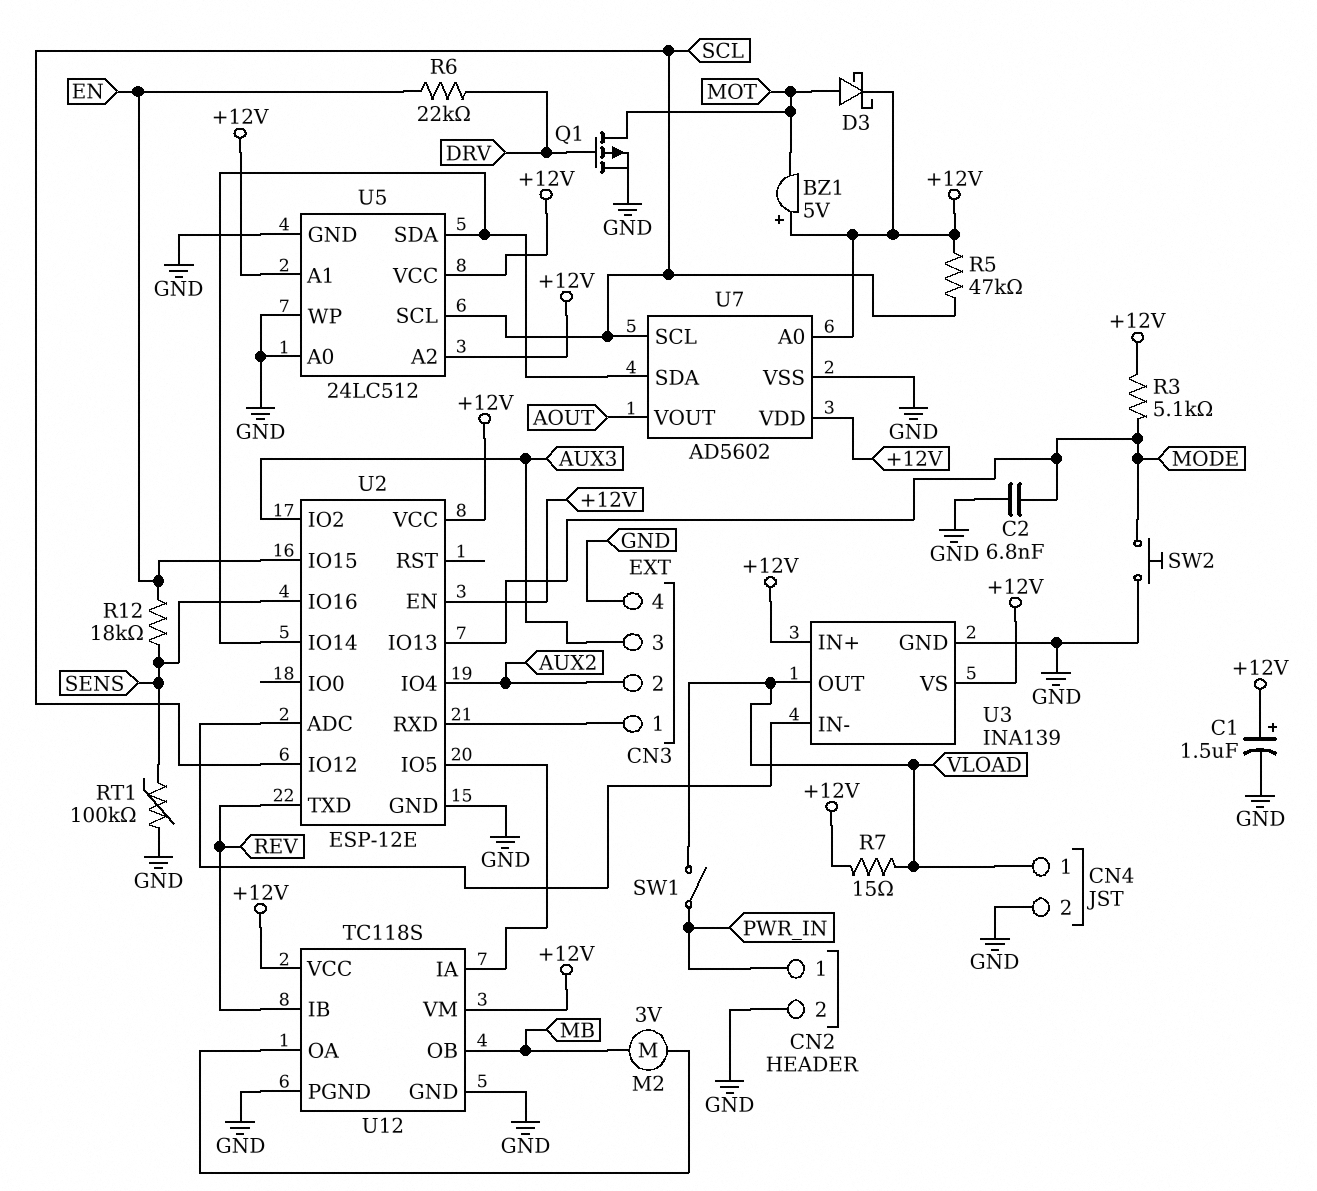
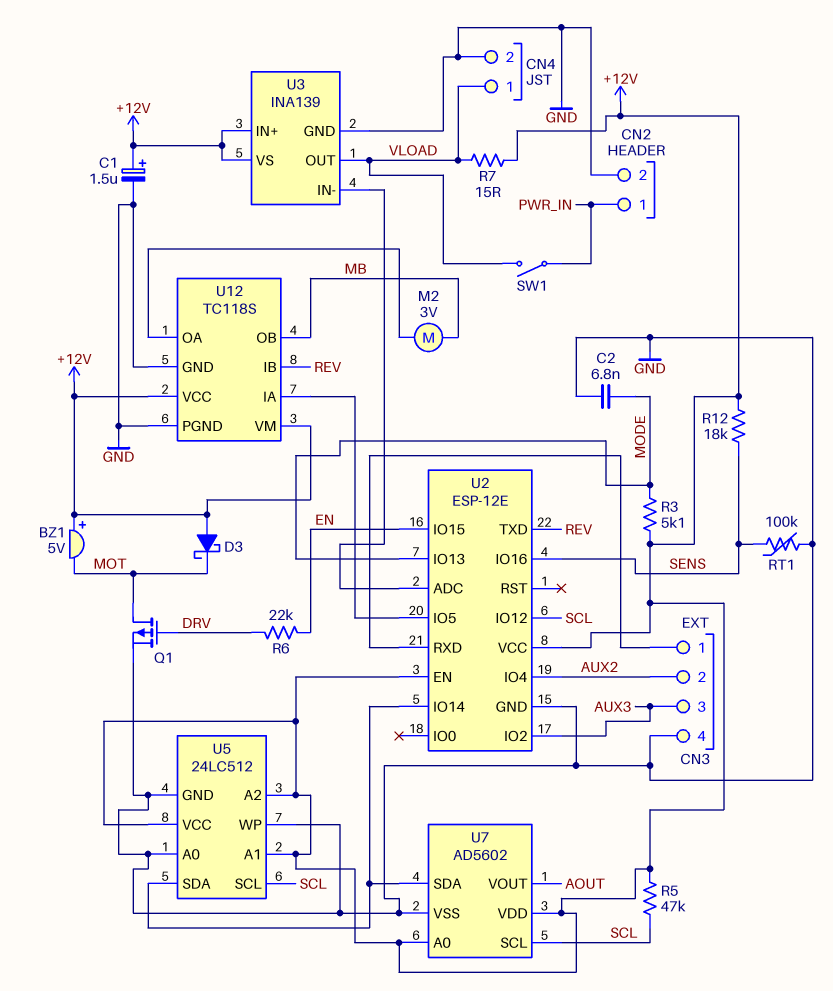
D3: schottky (A MOT, K +12V) -> schottky (A +12V, K MOT)
R12: 18k (EN, SENS) -> 18k (+12V, SENS)
SW2: button (GND, MODE) -> none

